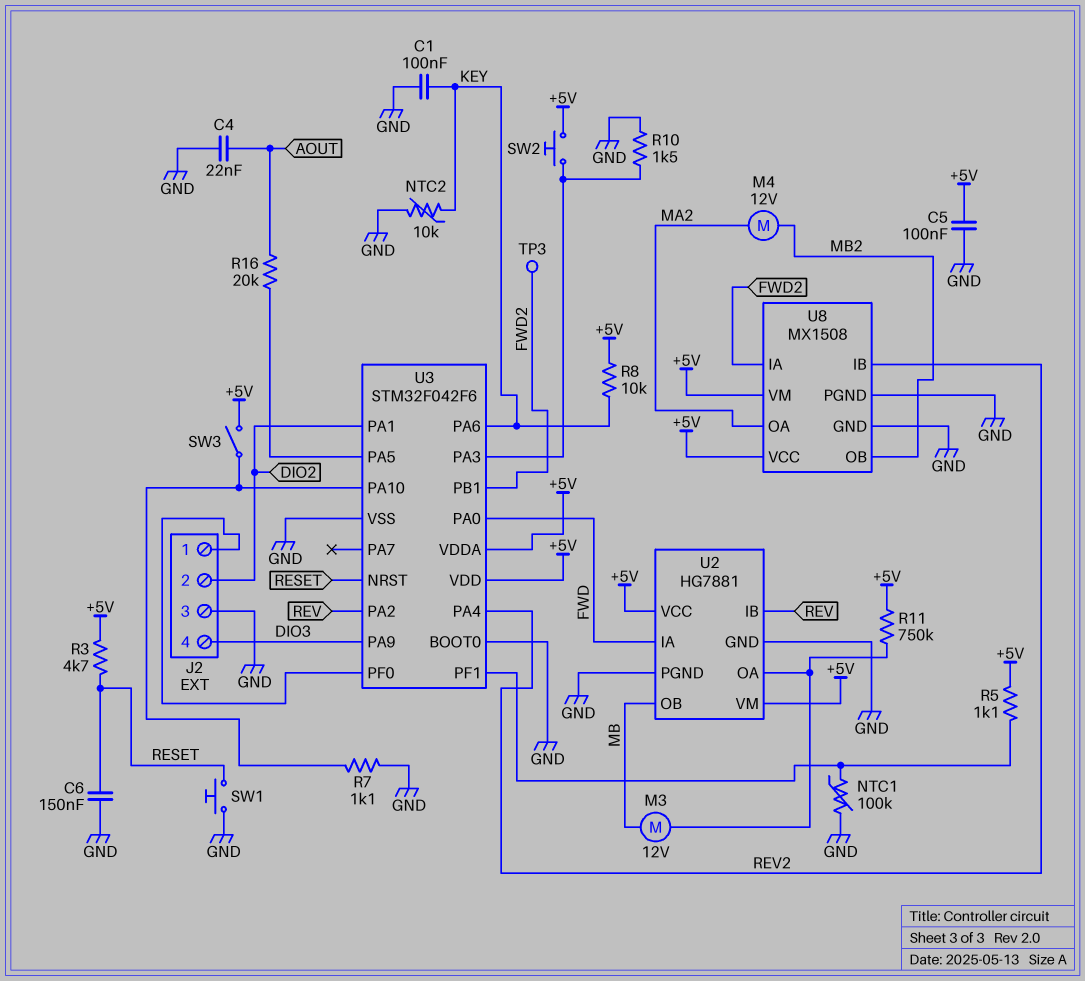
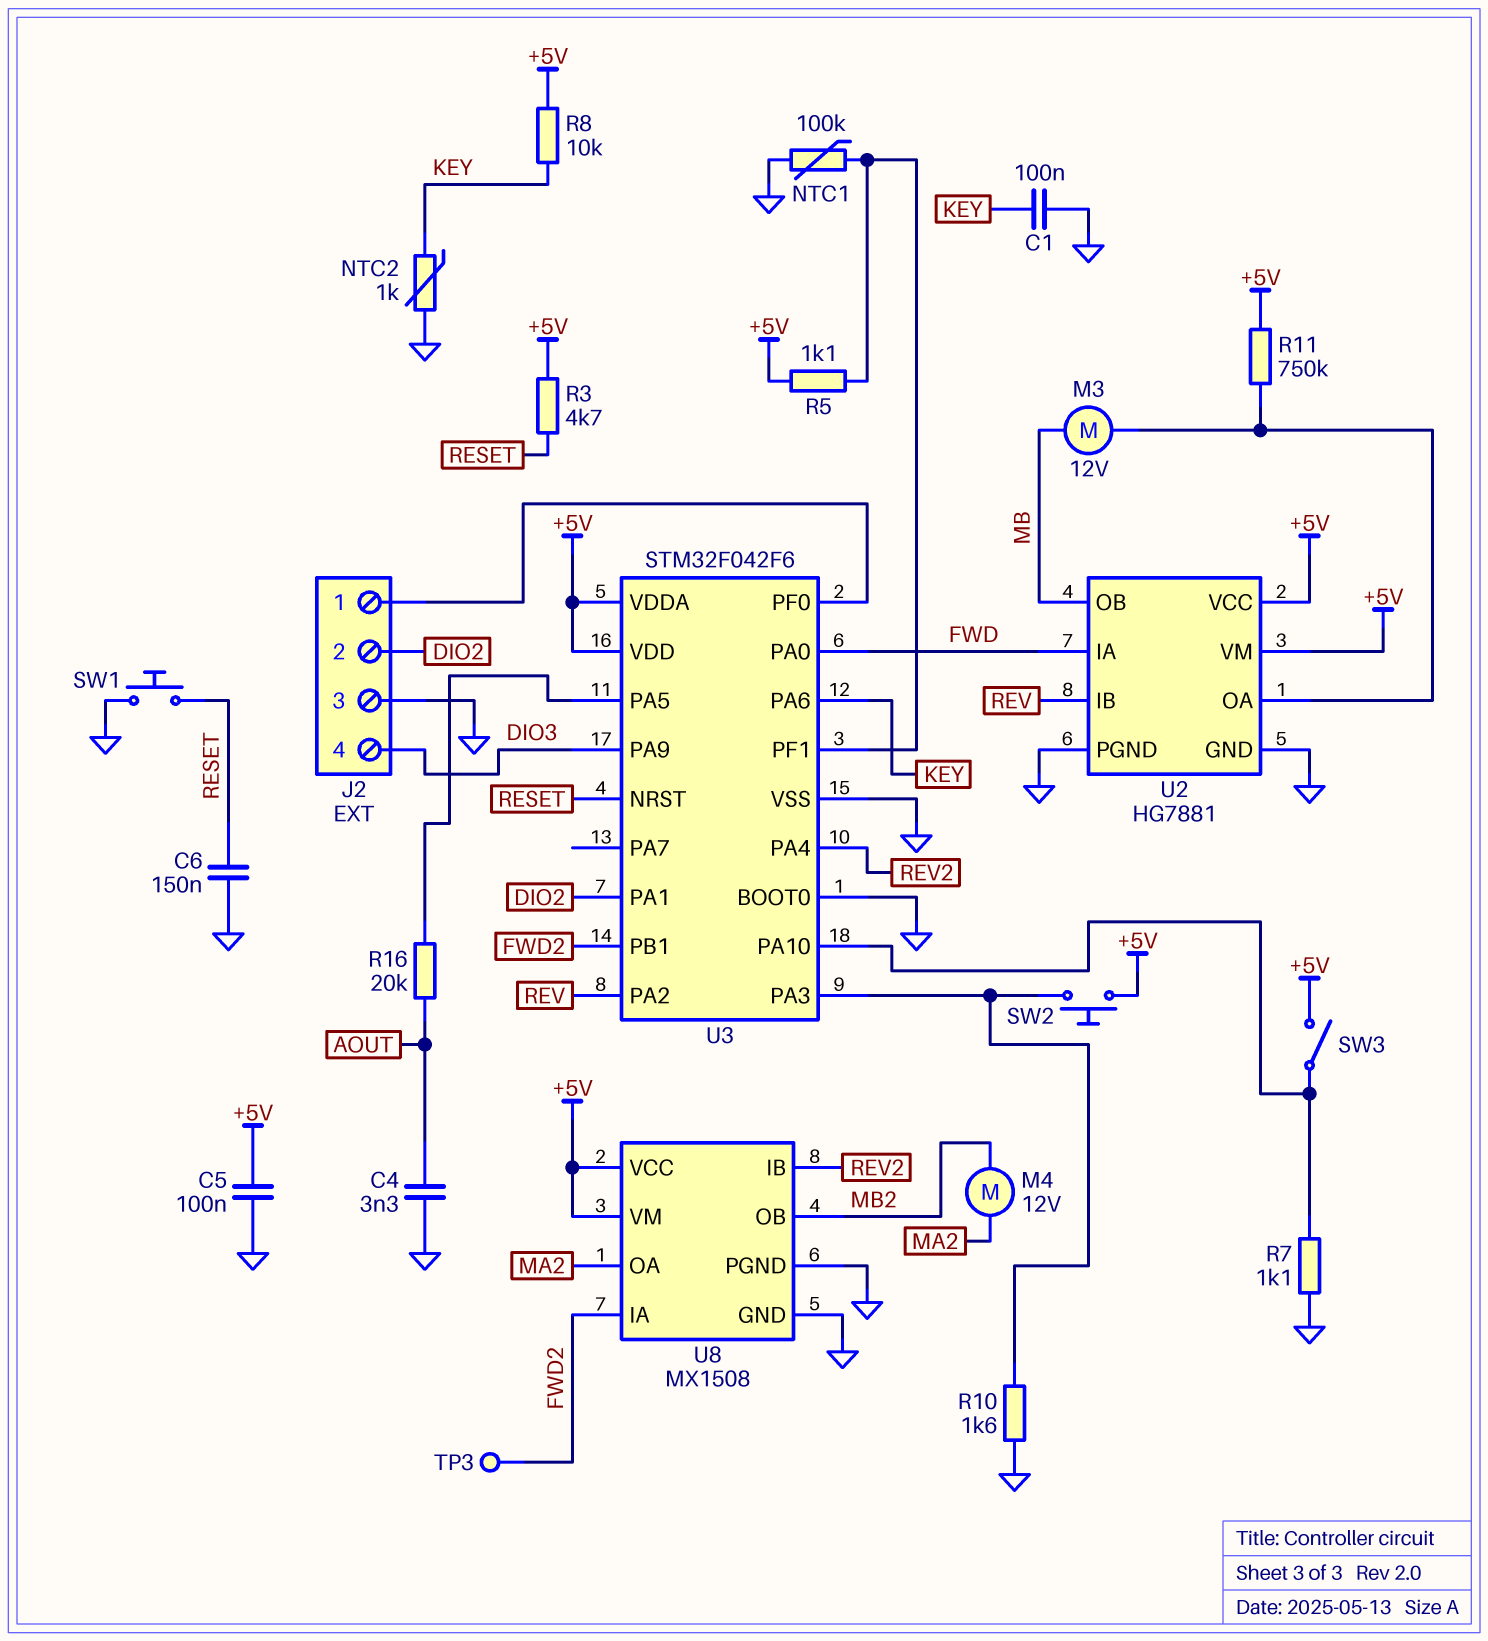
C4: 22nF (AOUT, GND) -> 3.3nF (AOUT, GND)
NTC2: 10k (GND, KEY) -> 1k (GND, KEY)
R10: 1.5k (GND, U3/PA3) -> 1.6k (GND, U3/PA3)

